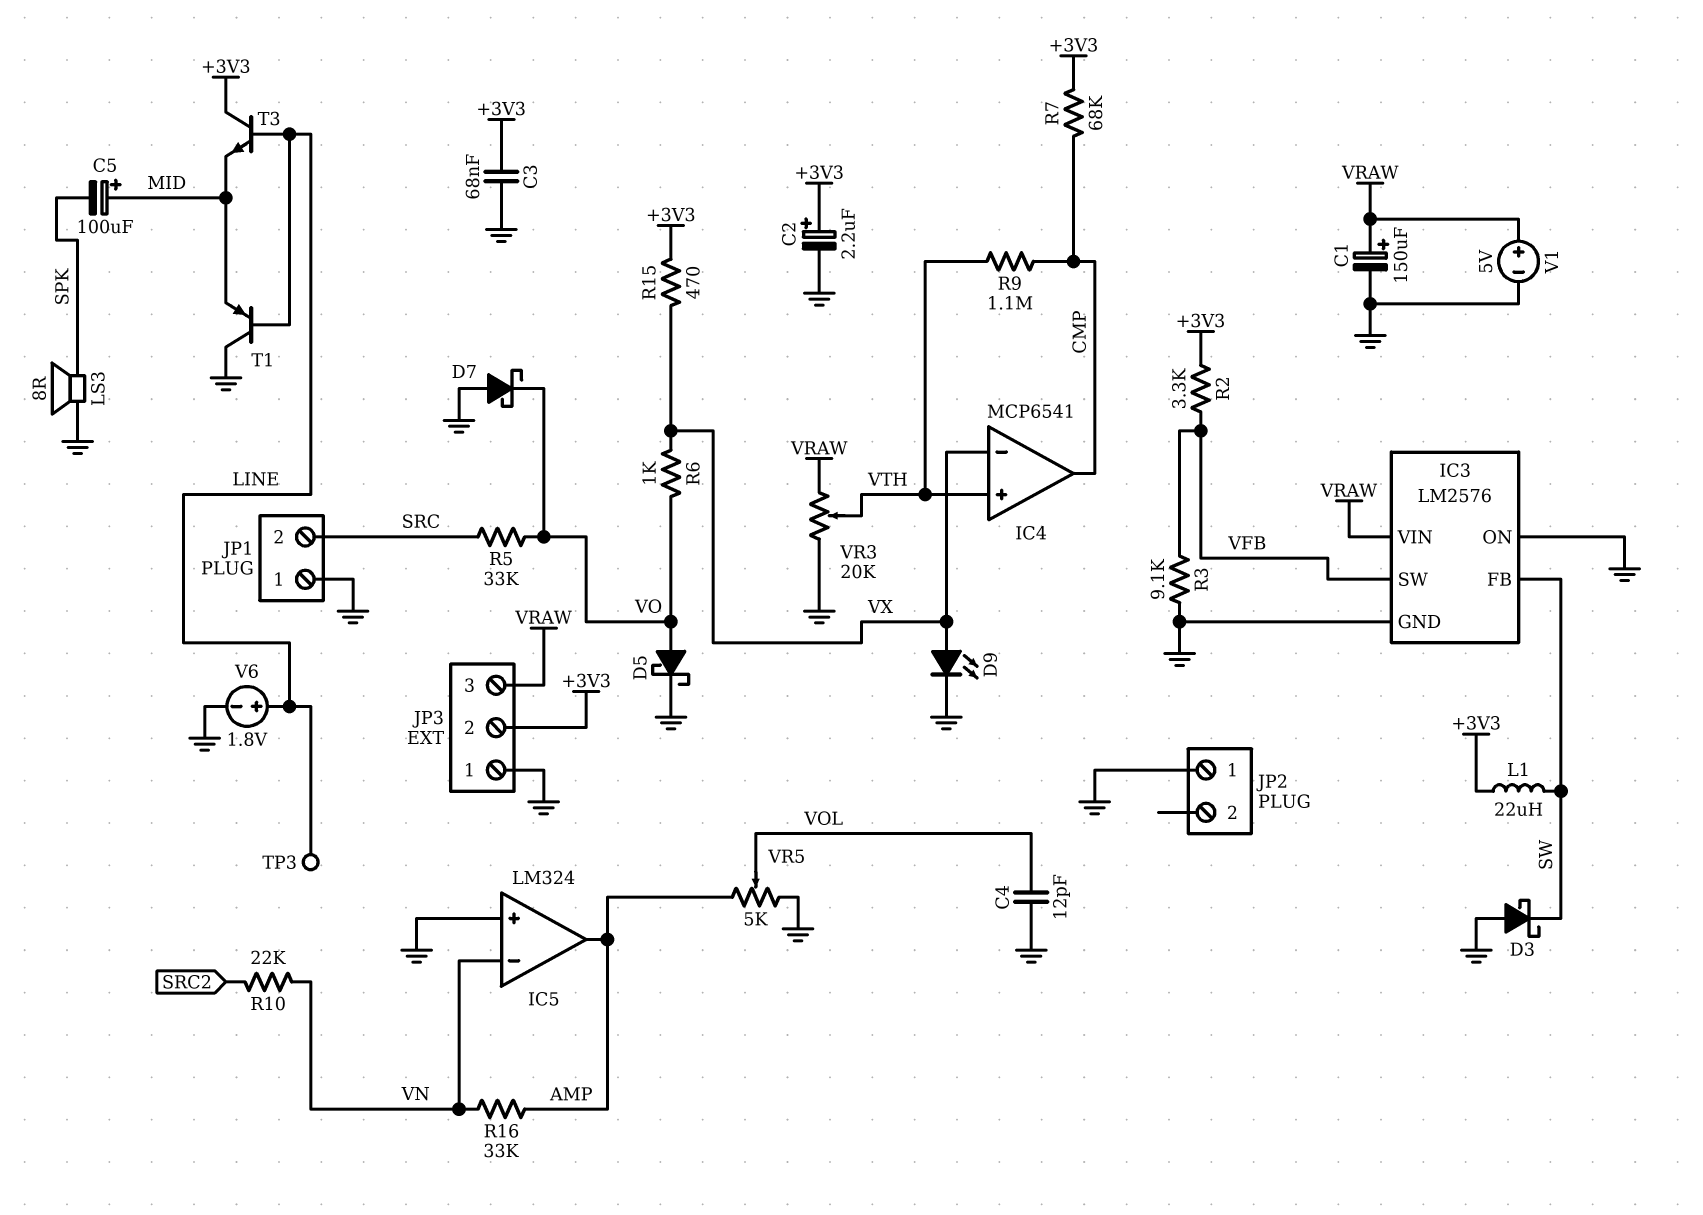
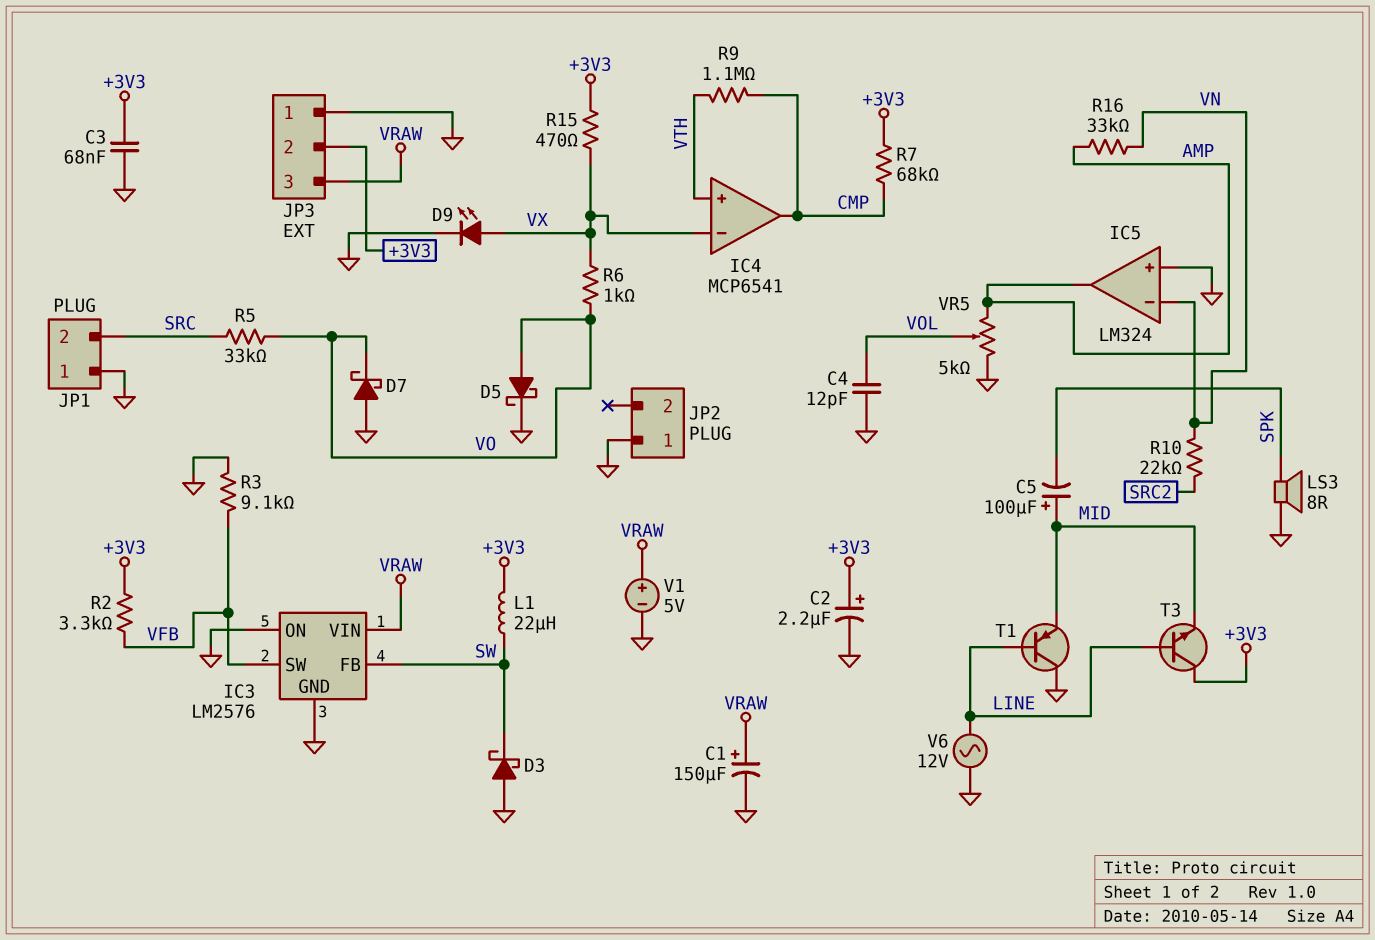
TP3: test point (LINE) -> none
V6: 1.8V (plus LINE, minus GND) -> AC 12V (GND, LINE)
VR3: 20k (GND, VRAW, wiper VTH) -> none

